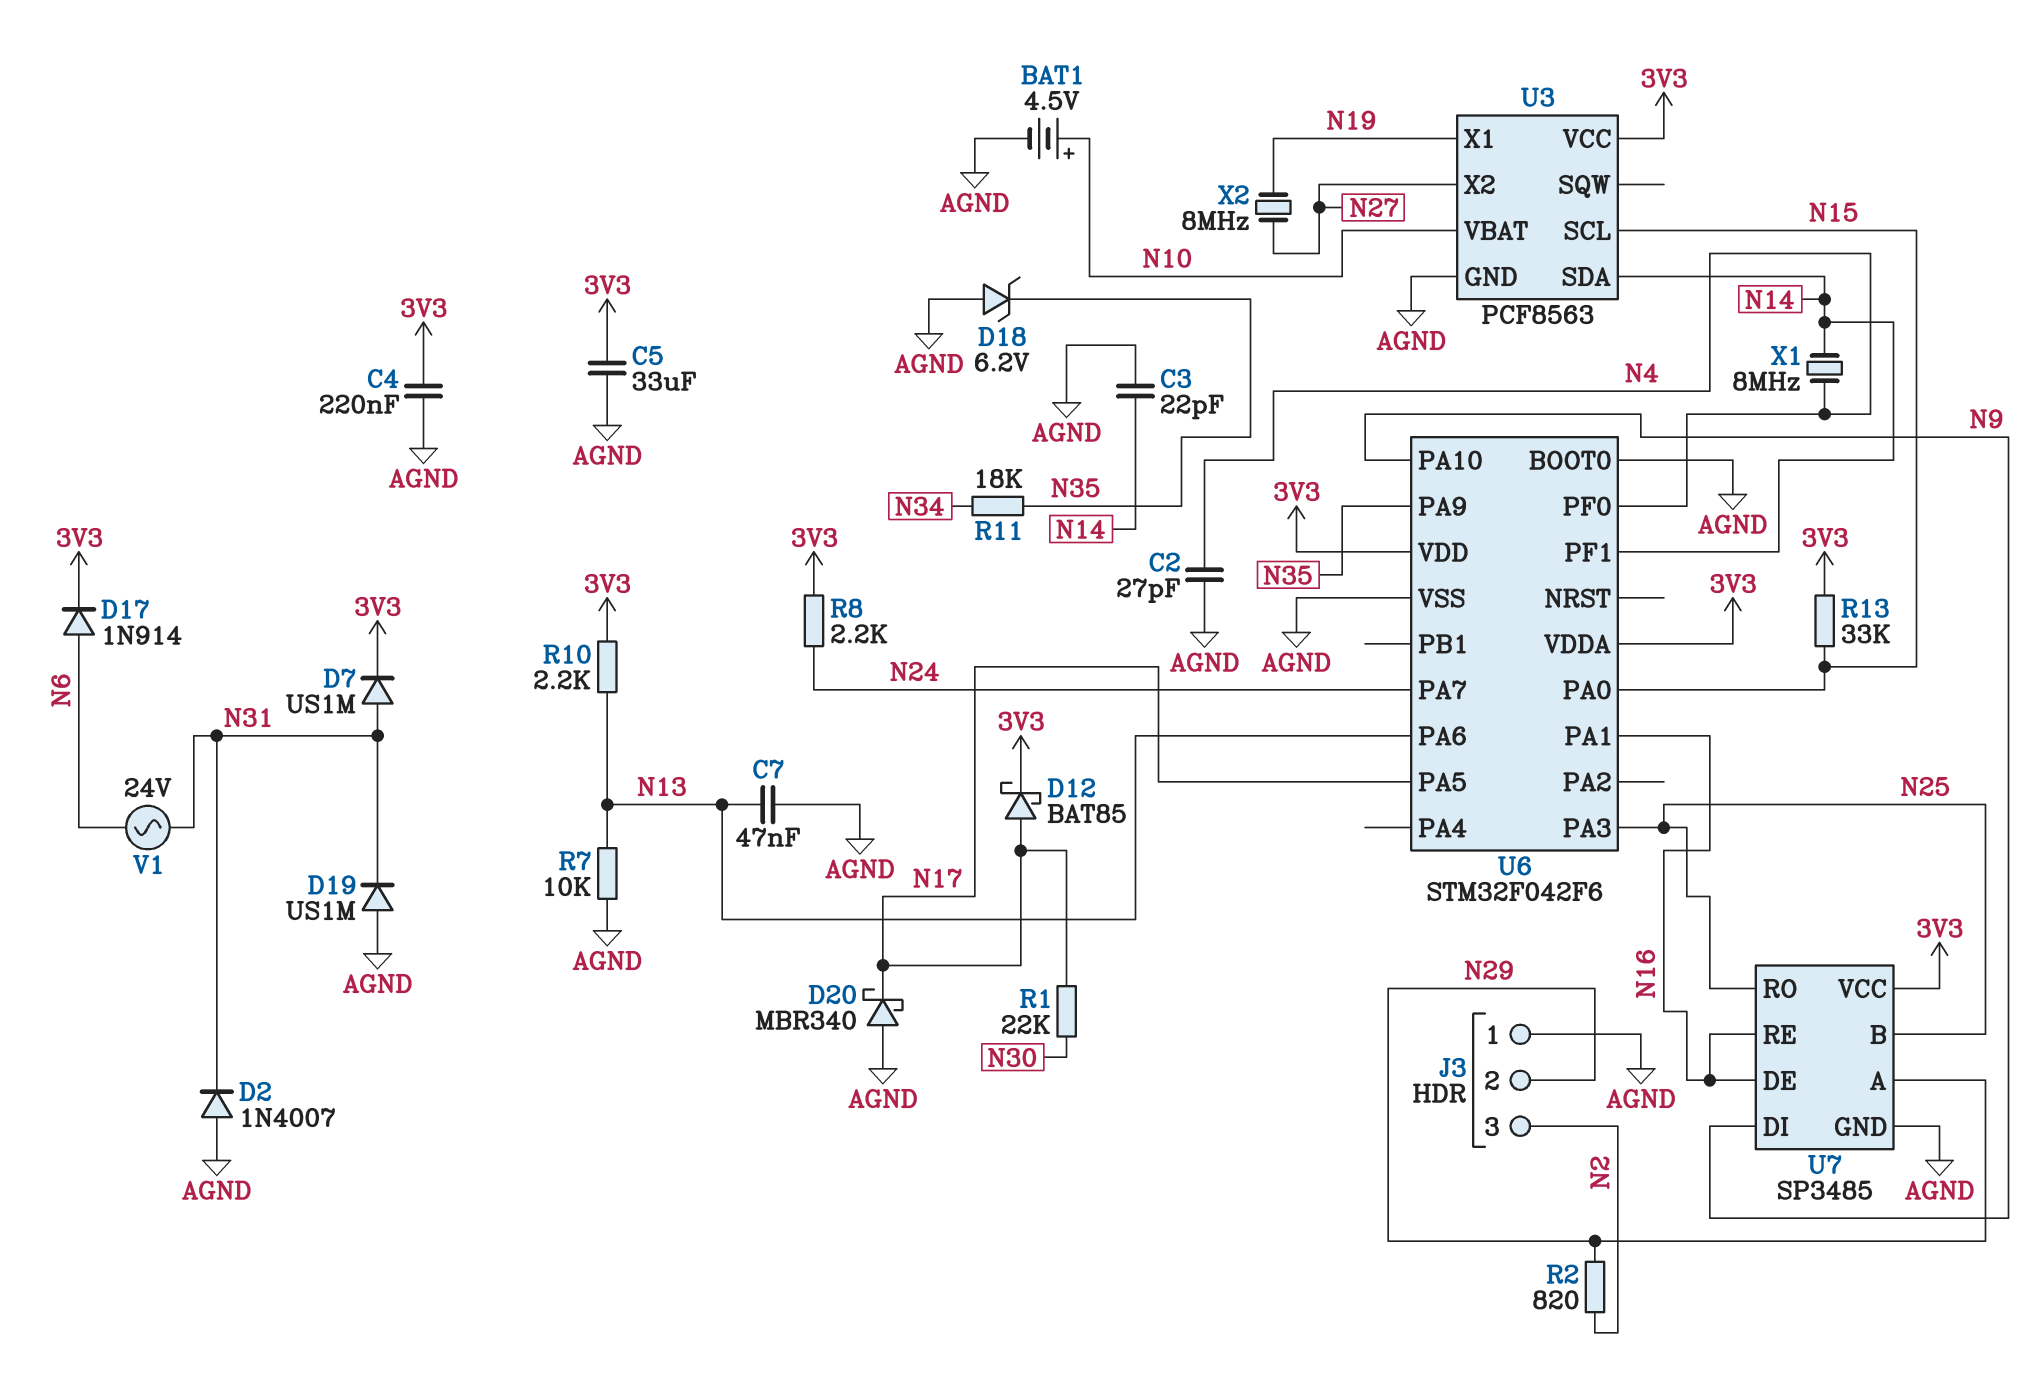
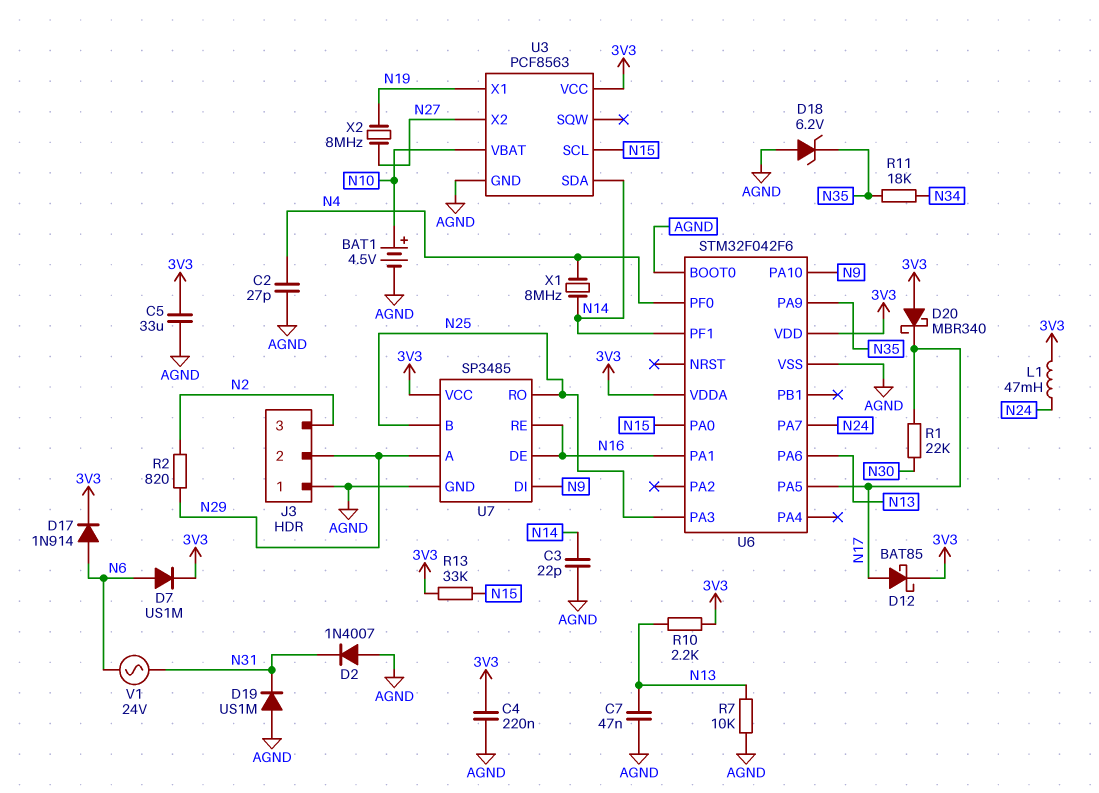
D7: diode US1M (A N31, K 3V3) -> diode US1M (A N6, K 3V3)
D20: schottky MBR340 (A AGND, K N17) -> schottky MBR340 (A 3V3, K N17)
L1: none -> 47mH (3V3, N24)
R8: 2.2k (3V3, N24) -> none

